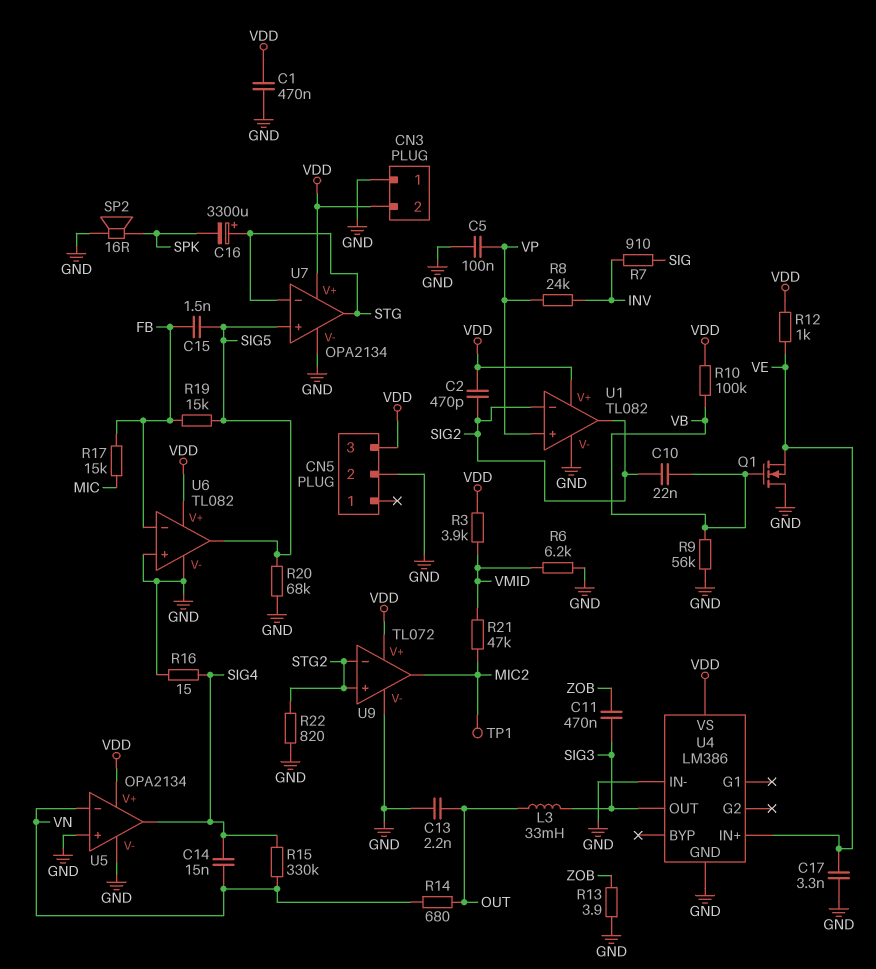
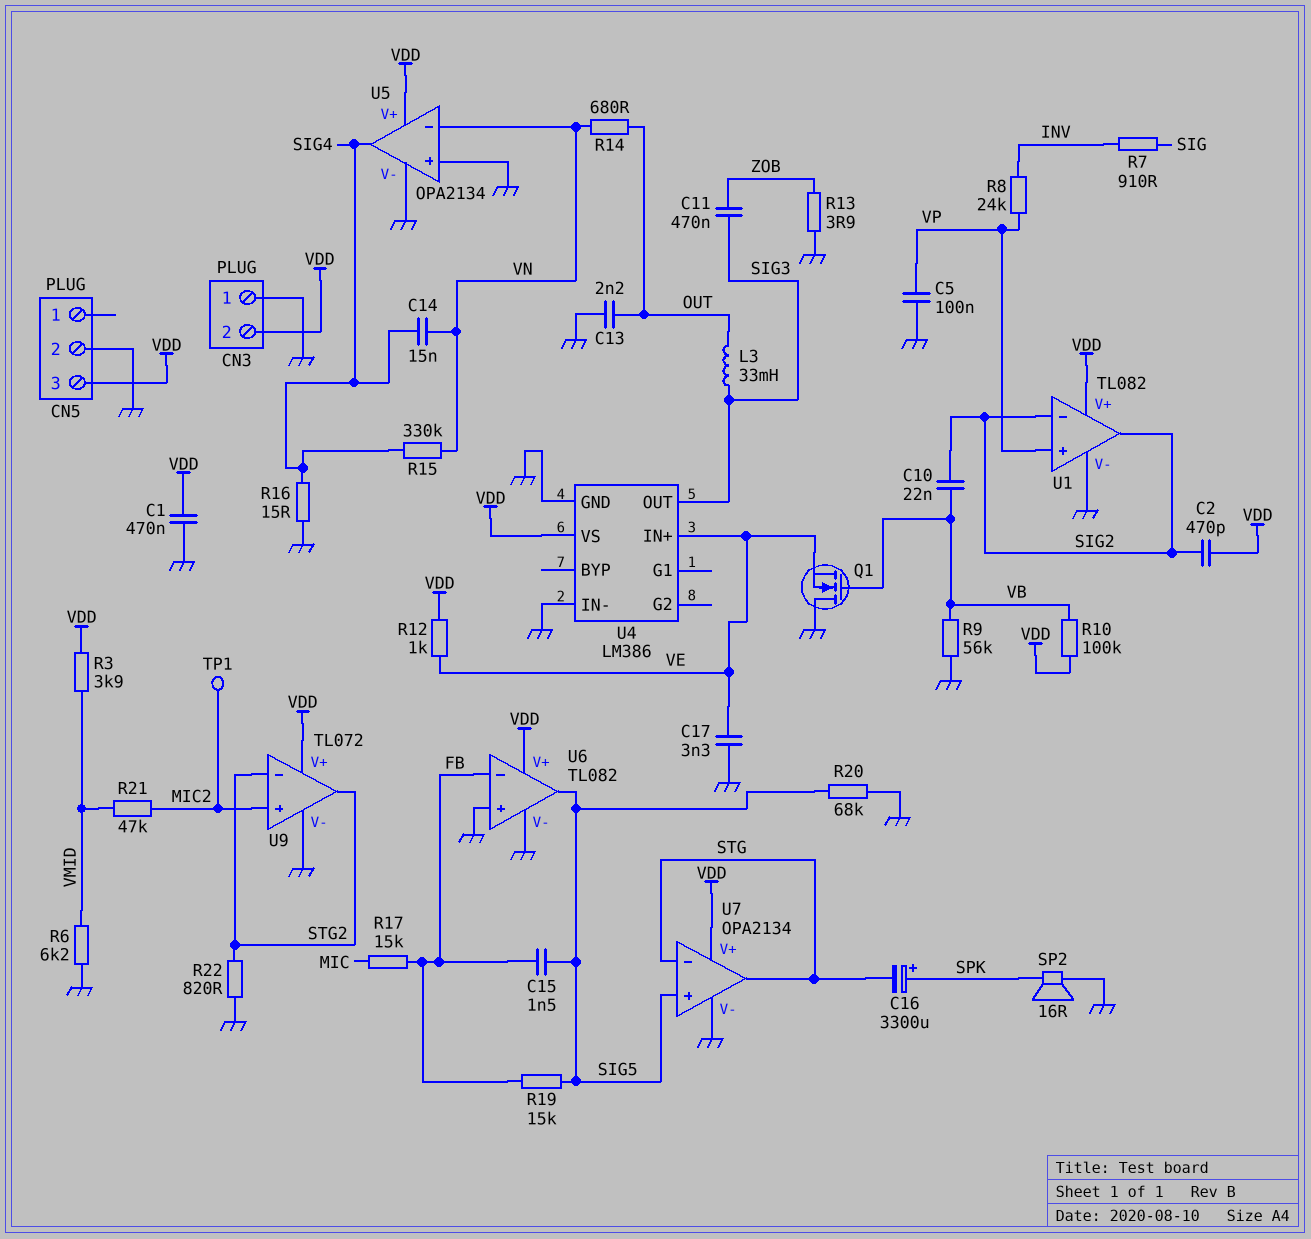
C16: 3300uF (plus STG, minus SPK) -> 3300uF (plus SPK, minus STG)
U9 pin in+: STG2 -> MIC2
U9 pin out: MIC2 -> STG2

